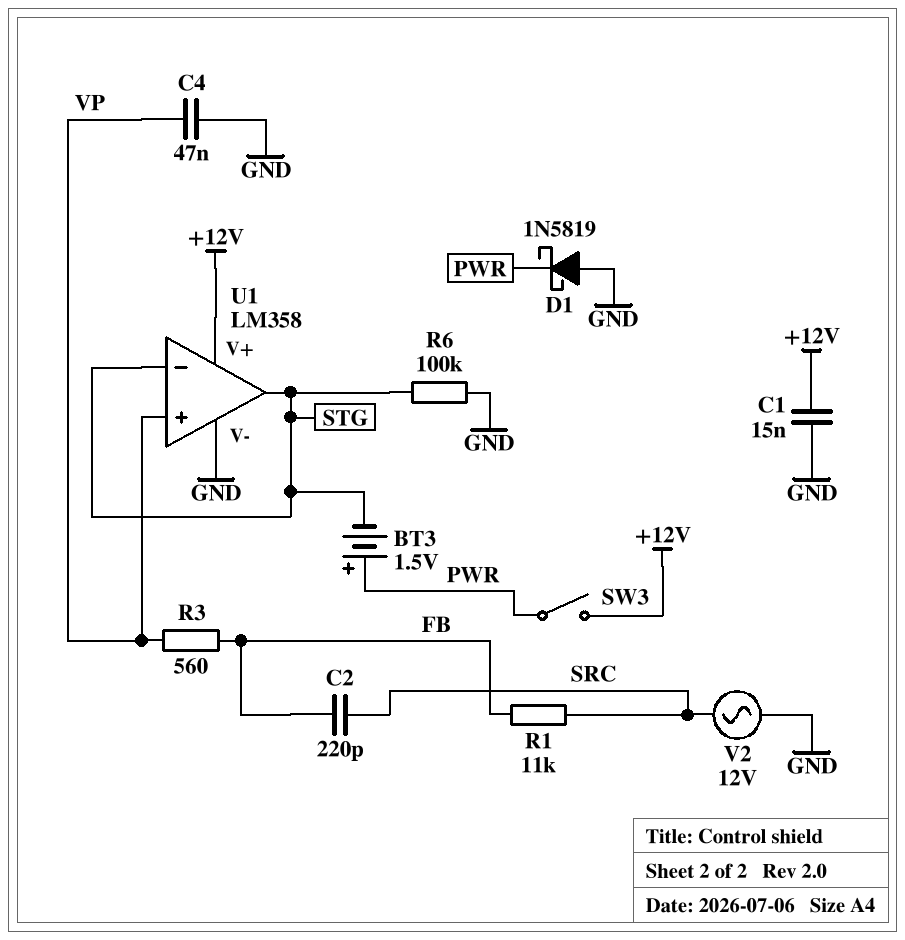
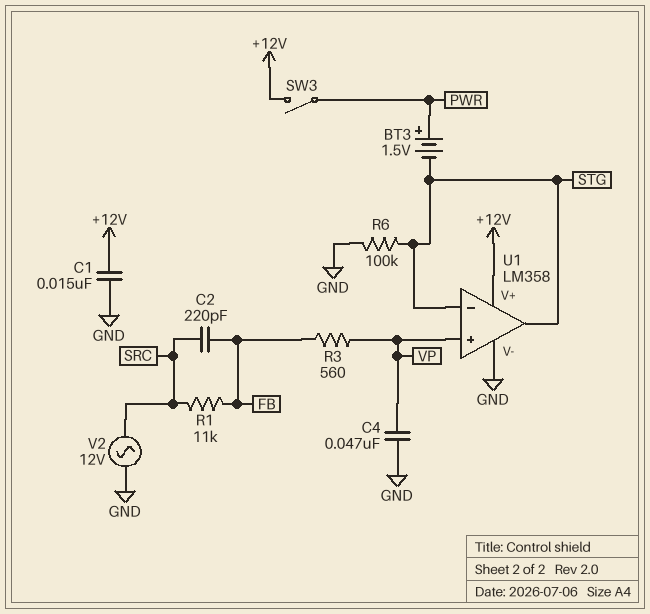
D1: schottky 1N5819 (A GND, K PWR) -> none

